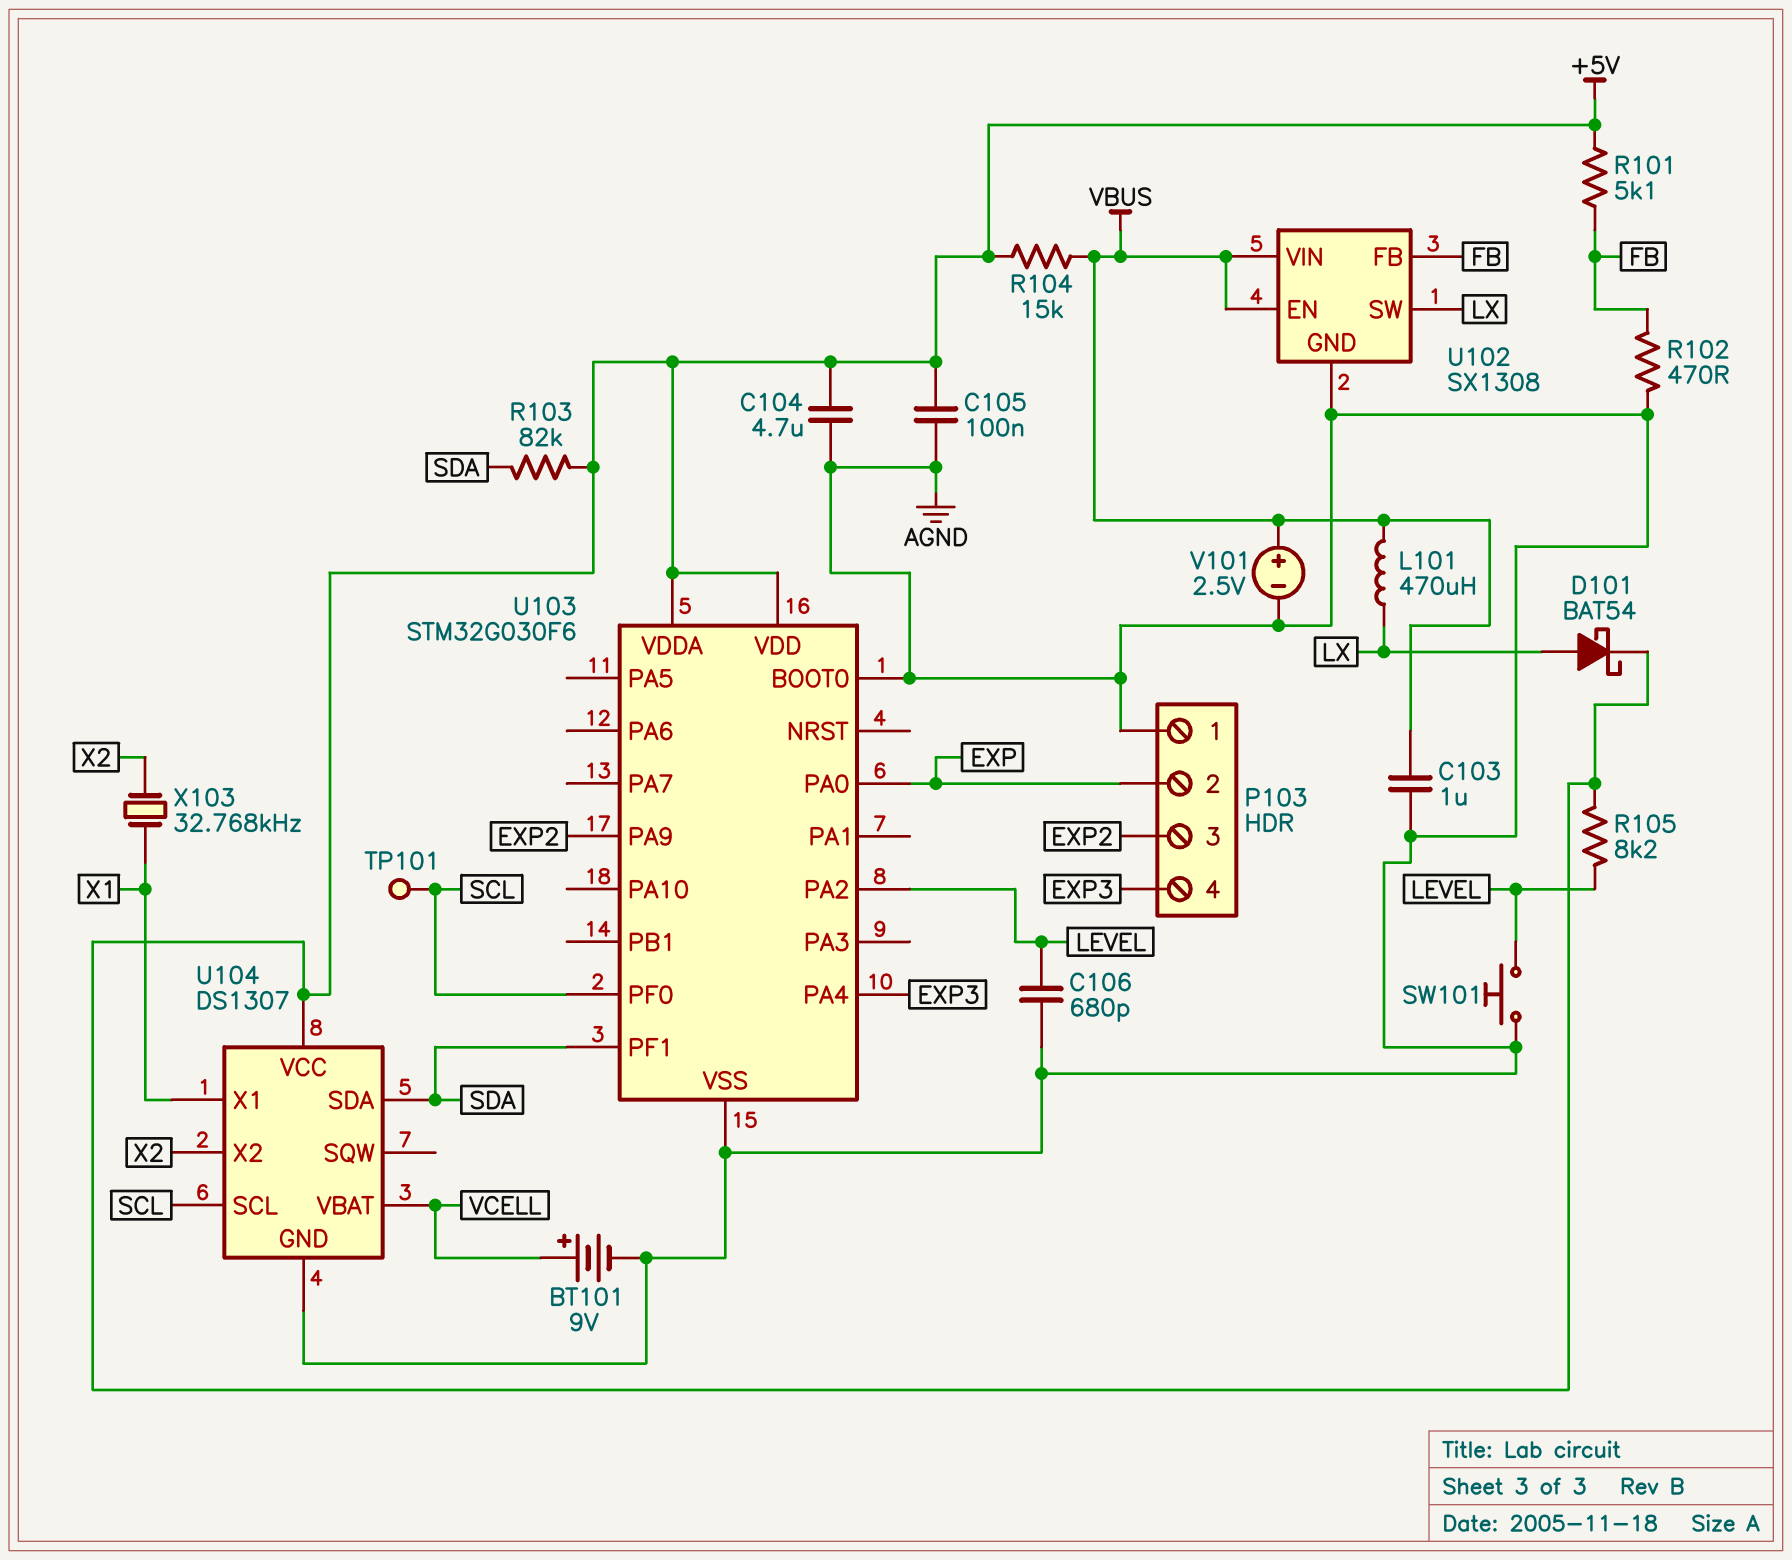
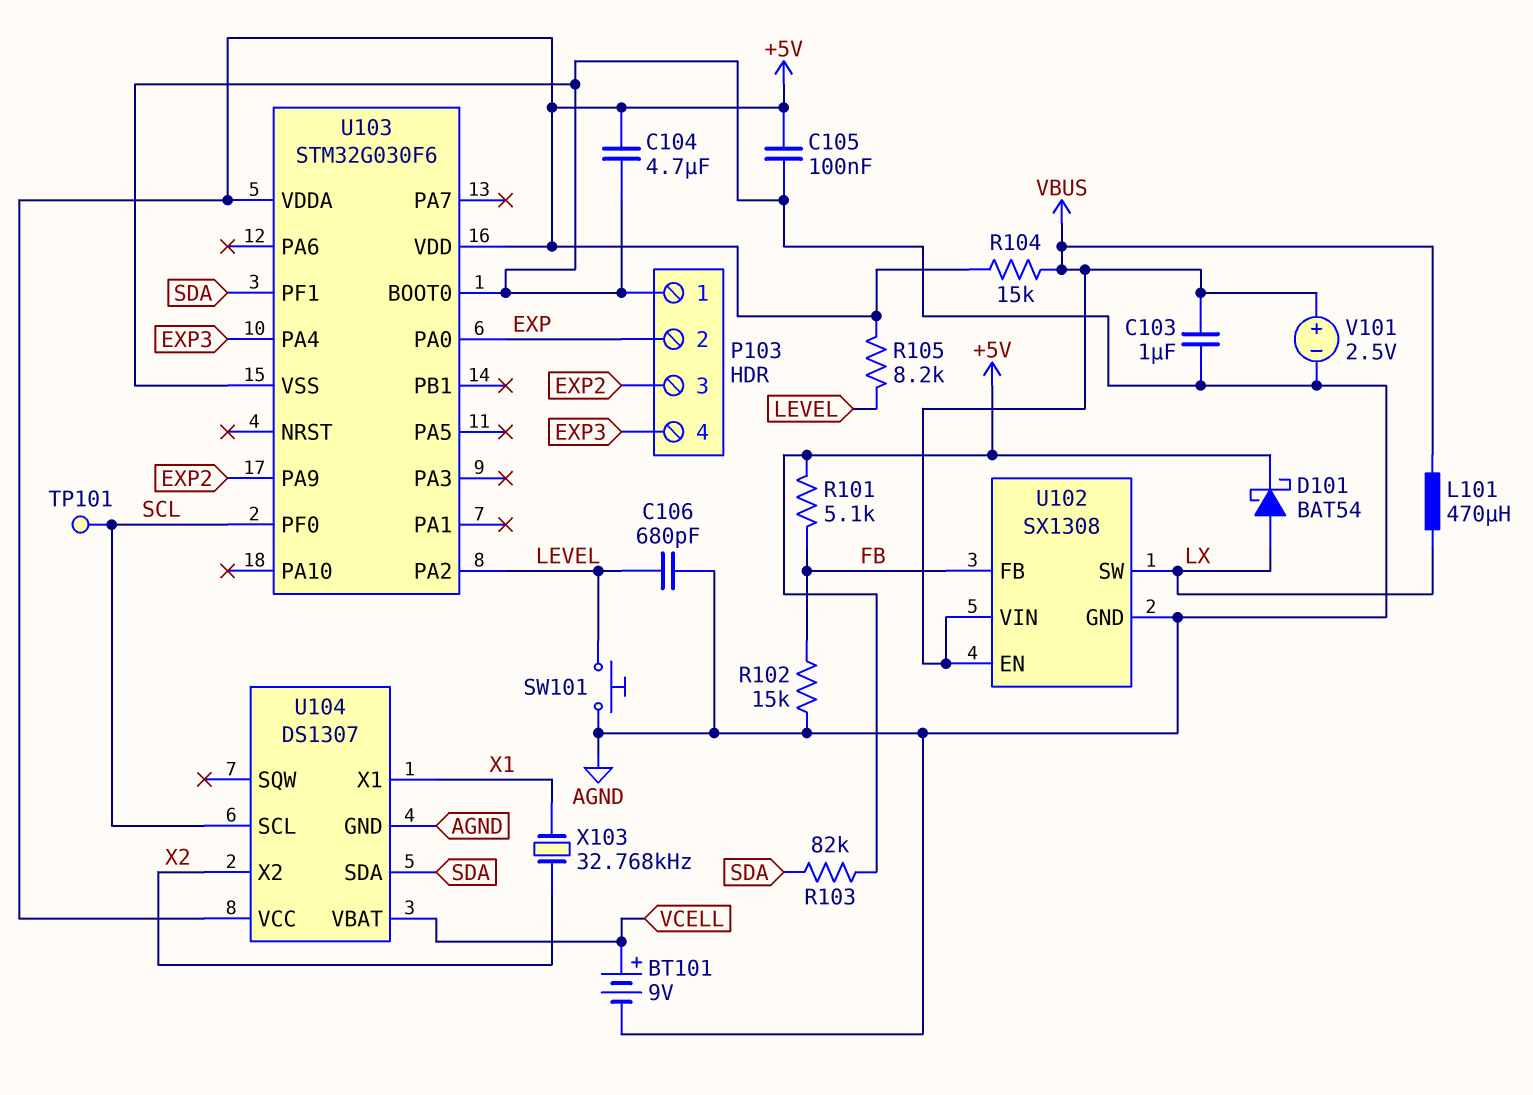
R102: 470 (AGND, FB) -> 15k (AGND, FB)

